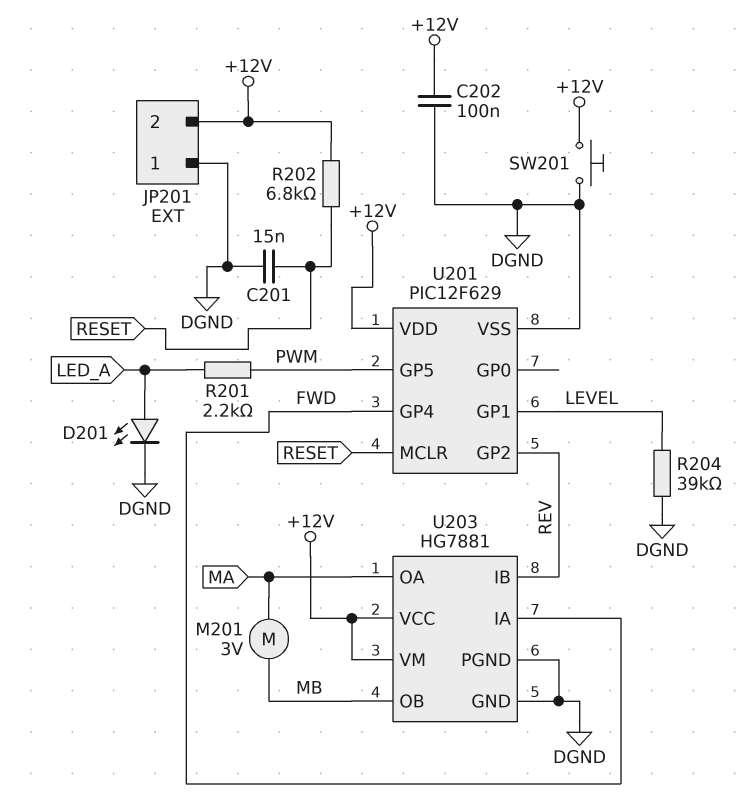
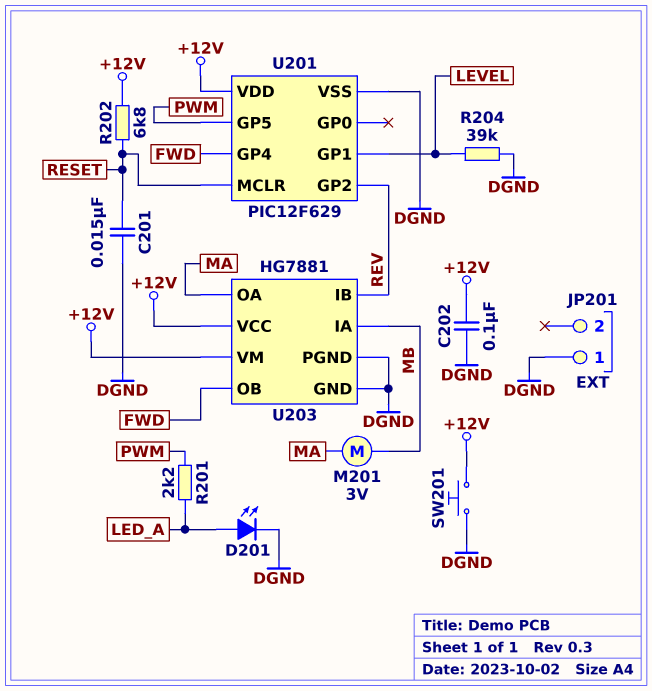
JP201 pin 2: +12V -> none
U203 pin IA: FWD -> MB
U203 pin OB: MB -> FWD

